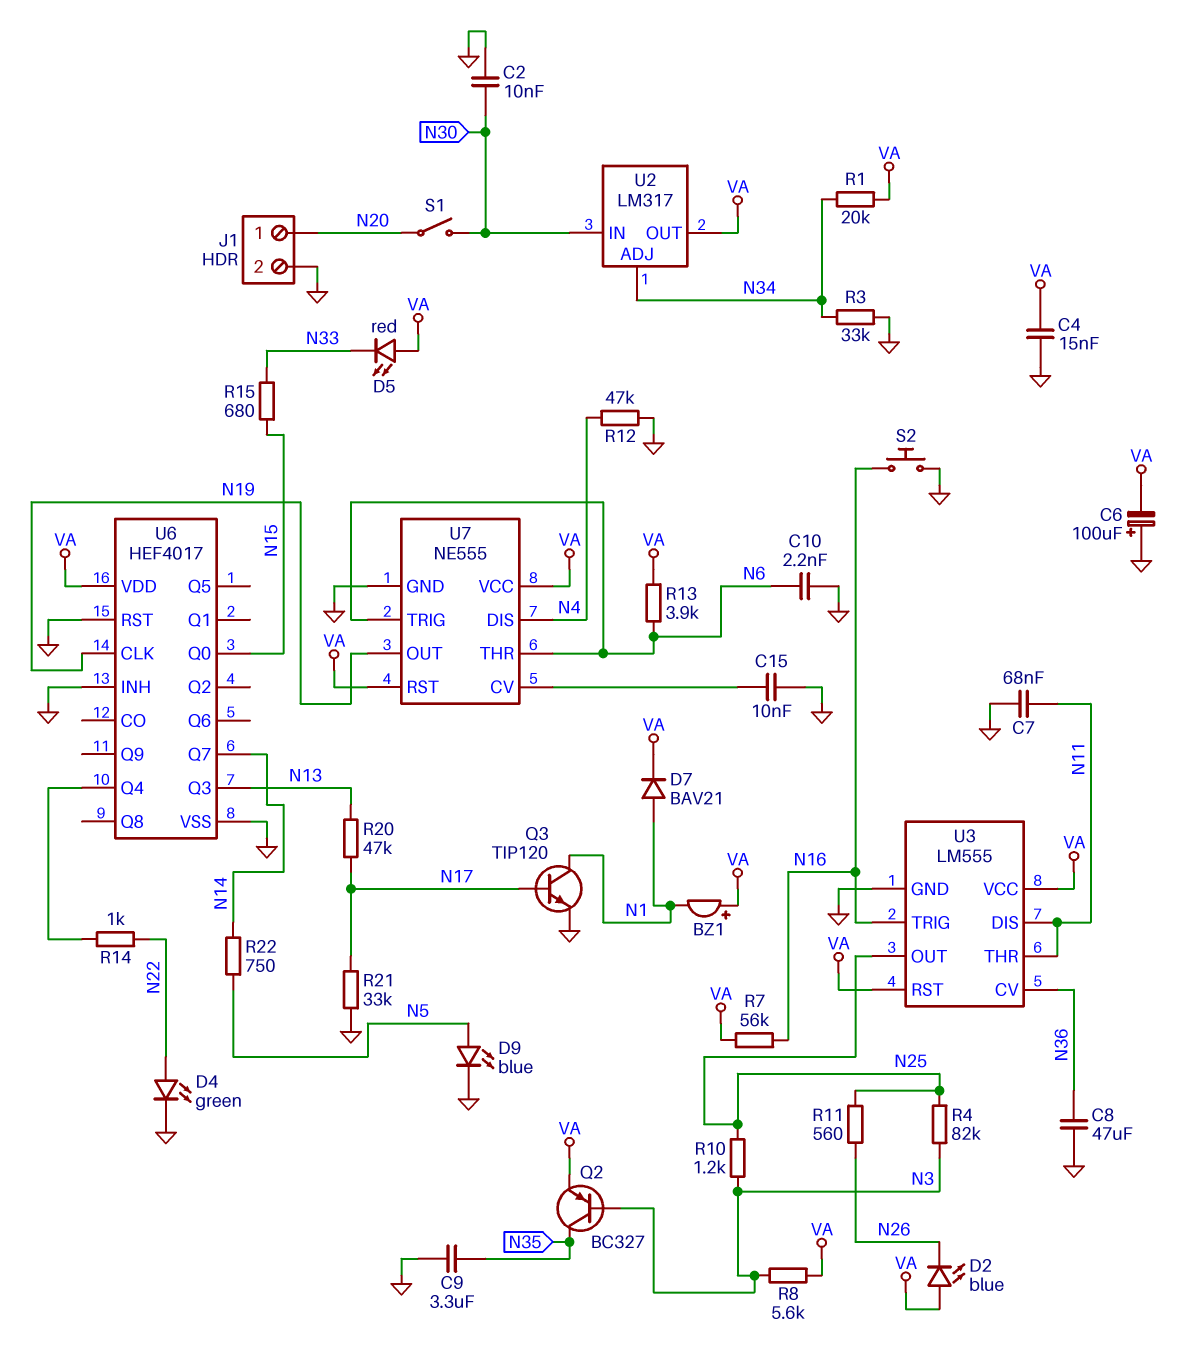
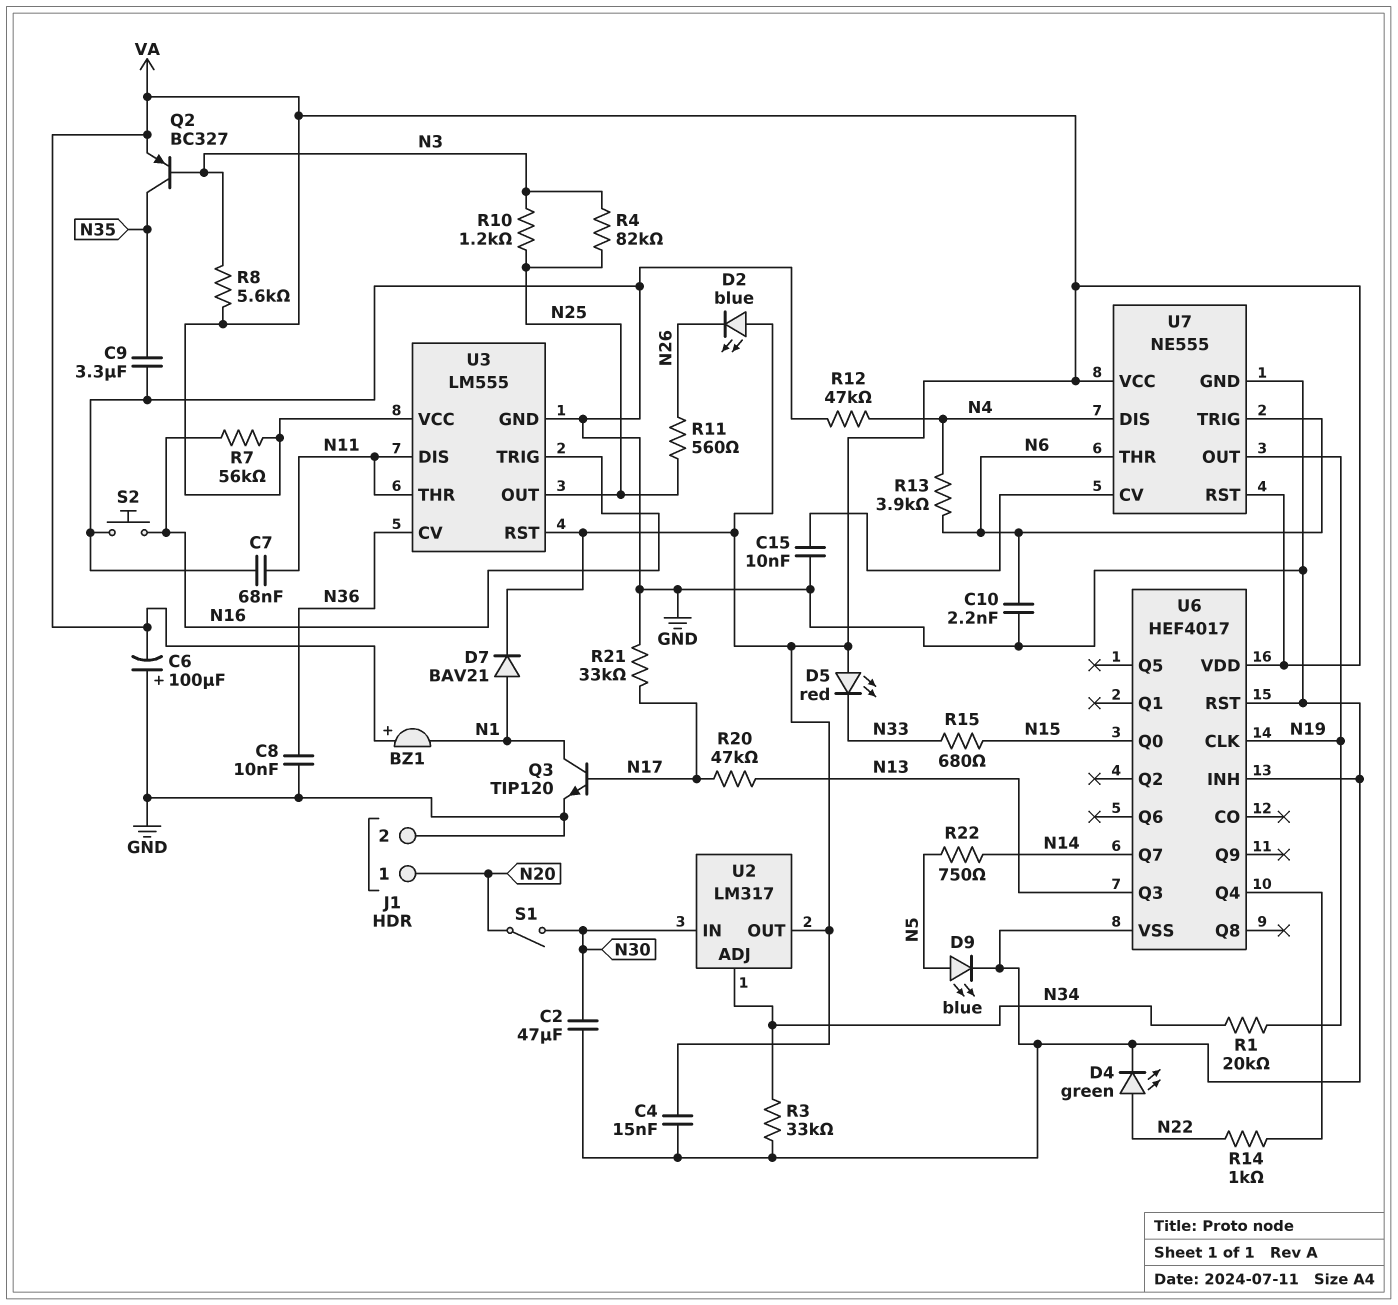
C2: 10nF (GND, N30) -> 47uF (GND, N30)
C8: 47uF (GND, N36) -> 10nF (GND, N36)
R1: 20k (N34, VA) -> 20k (N19, N34)
R13: 3.9k (N6, VA) -> 3.9k (N4, N6)

